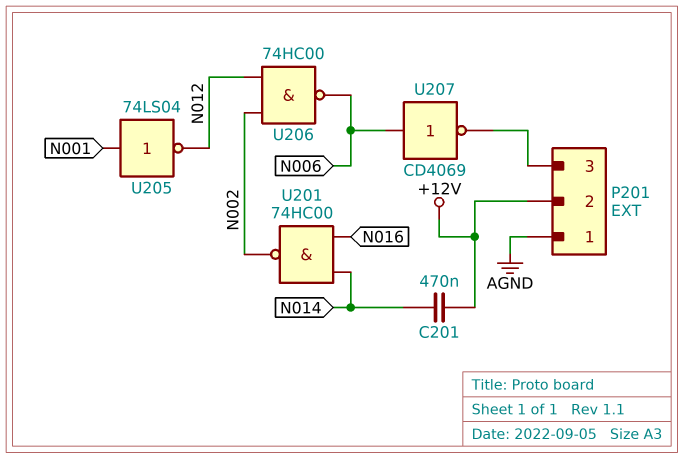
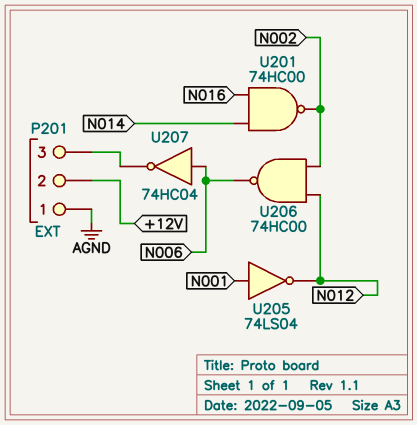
C201: 470nF (+12V, N014) -> none
U207: NOT CD4069 (in N006, out P201/3) -> NOT 74HC04 (in N006, out P201/3)

